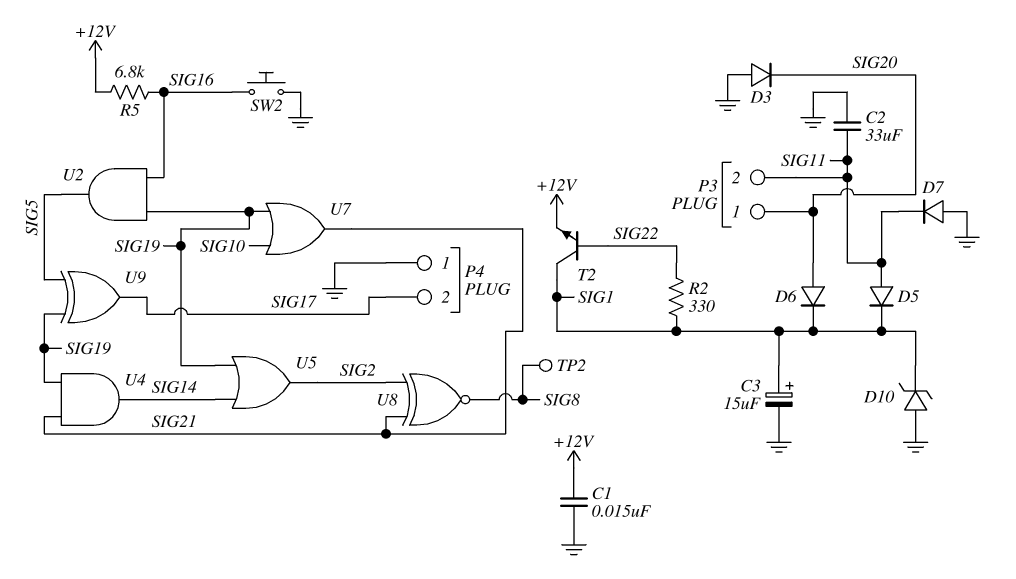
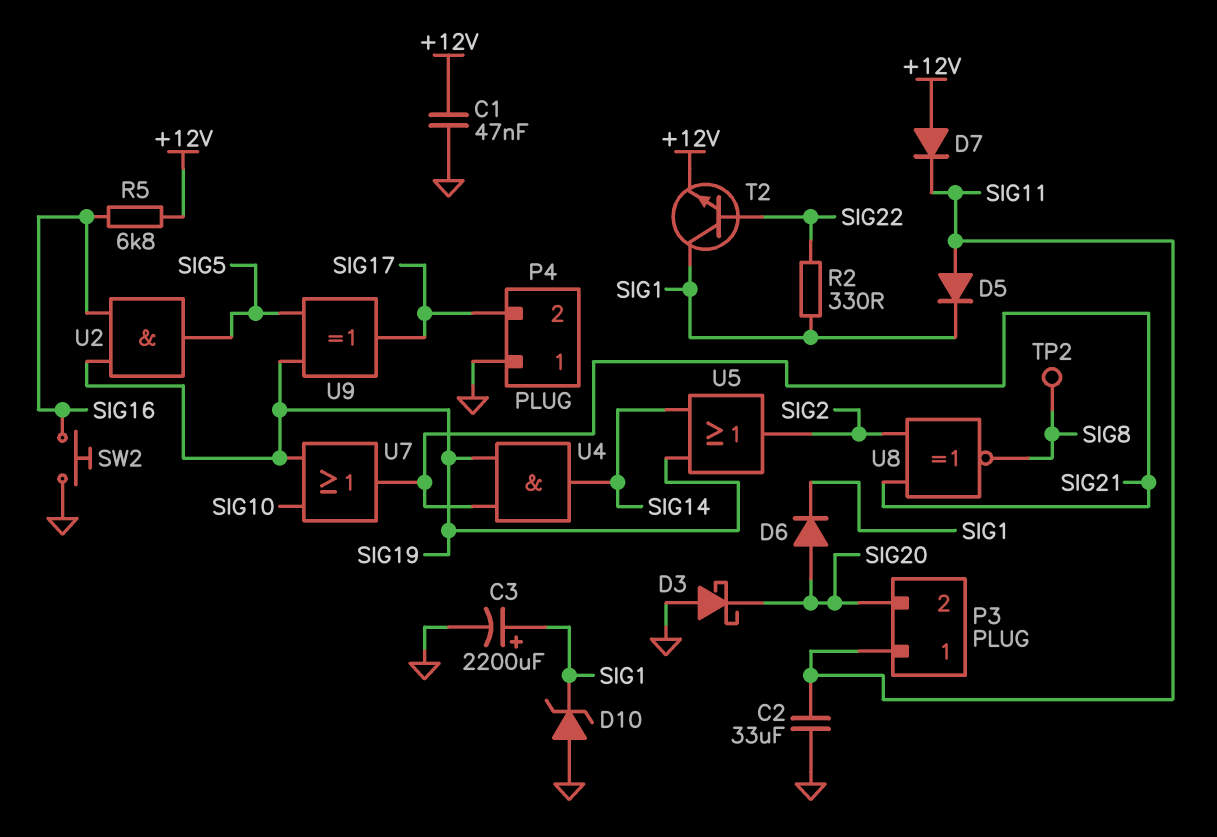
C1: 15nF (+12V, GND) -> 47nF (+12V, GND)
C3: 15uF (plus SIG1, minus GND) -> 2200uF (plus SIG1, minus GND)
D3: diode (A GND, K SIG20) -> schottky (A GND, K SIG20)
D7: diode (A GND, K SIG11) -> diode (A +12V, K SIG11)
P3 pin 1: SIG20 -> SIG11
P3 pin 2: SIG11 -> SIG20

